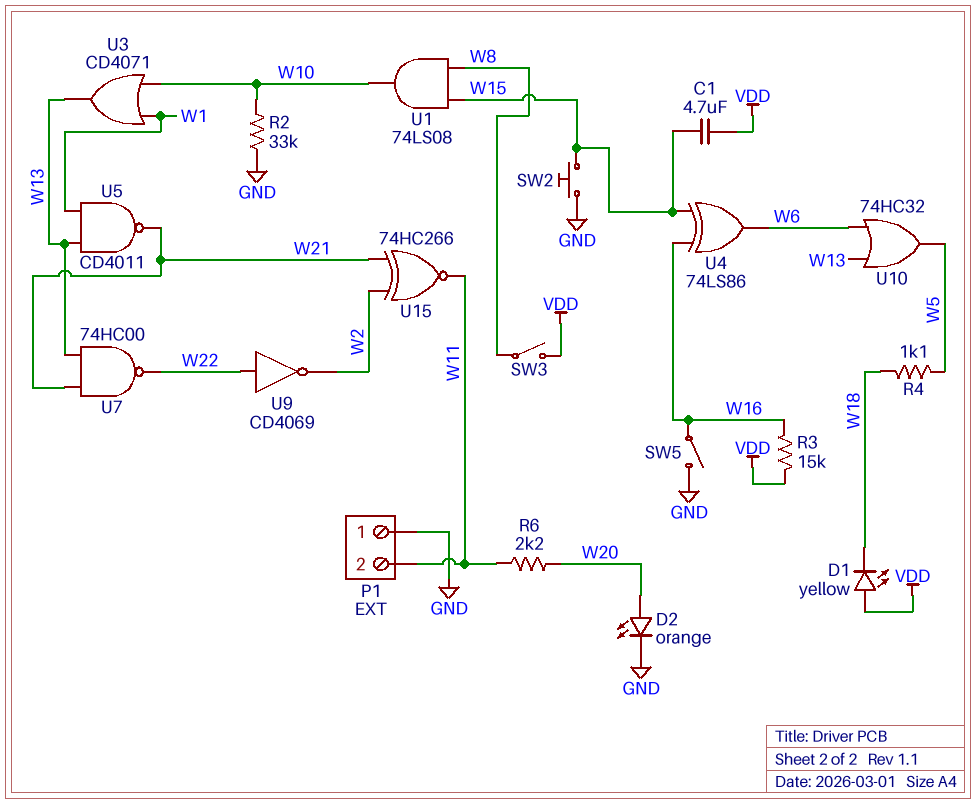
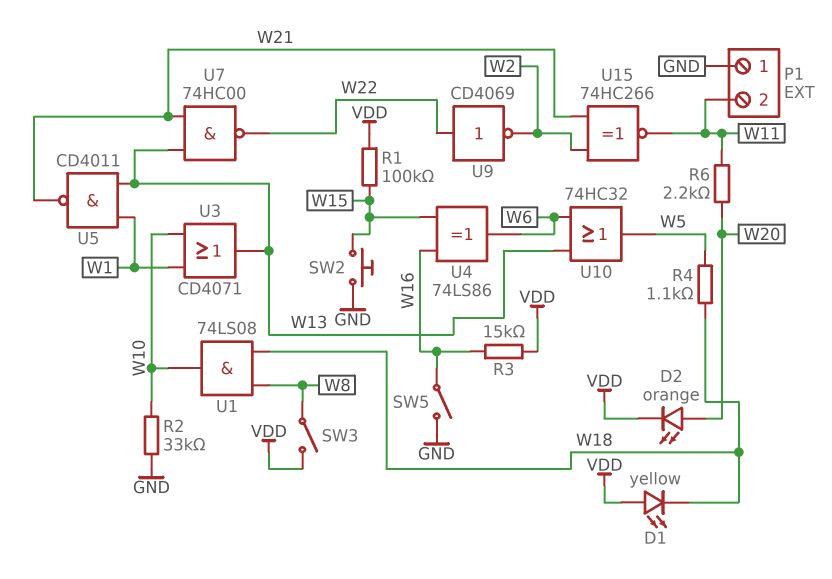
C1: 4.7uF (VDD, W15) -> none
D2: LED orange (A W20, K GND) -> LED orange (A W20, K VDD)
R1: none -> 100k (VDD, W15)
U1: AND 74LS08 (in W8, in W15, out W10) -> AND 74LS08 (in W8, in W18, out W10)

